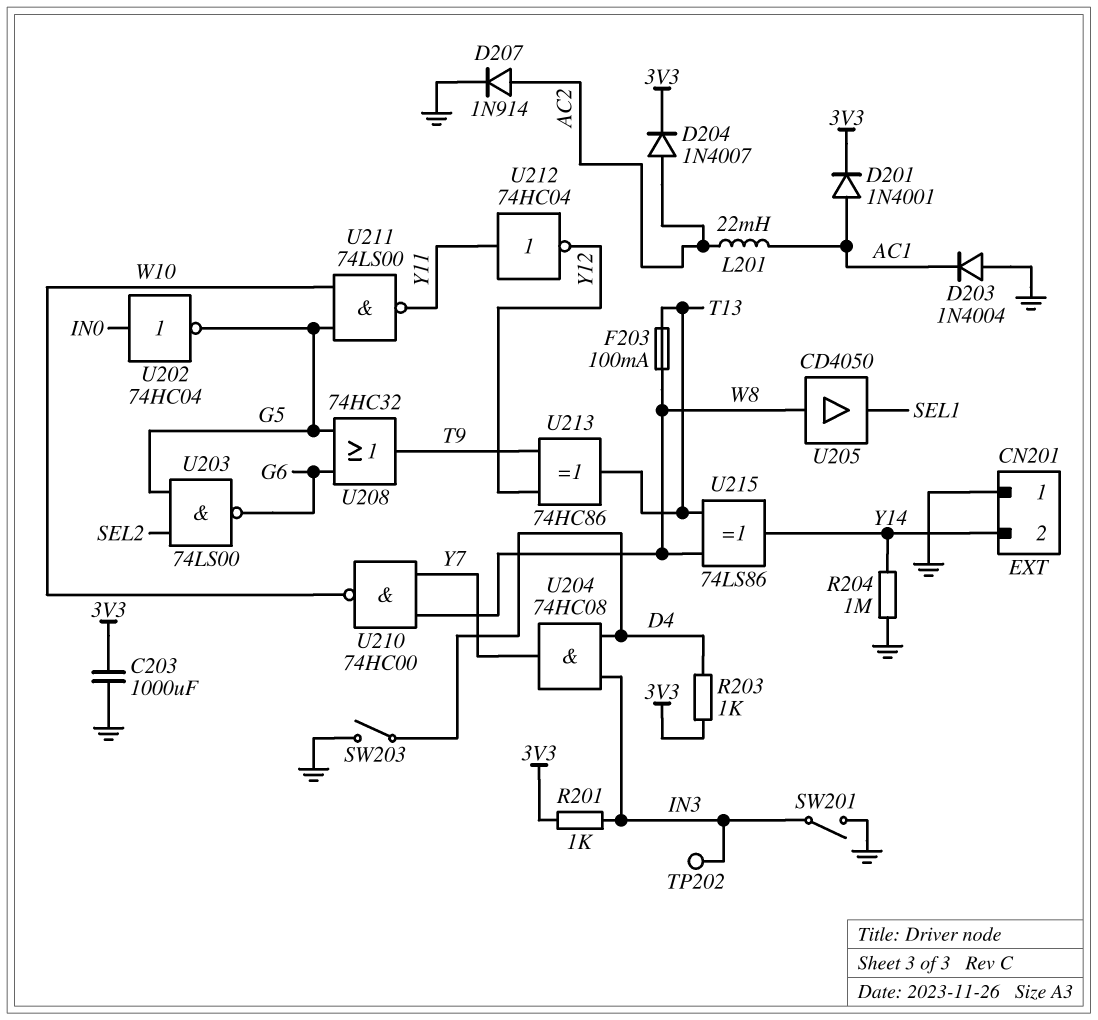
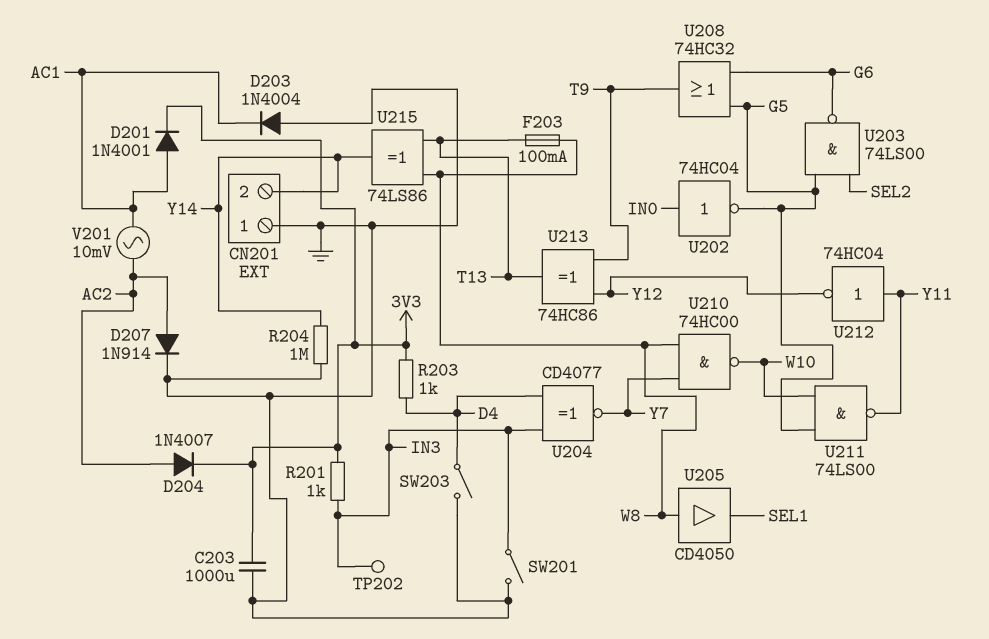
L201: 22mH (AC1, AC2) -> none
U204: AND 74HC08 (in D4, in IN3, out Y7) -> XNOR CD4077 (in D4, in IN3, out Y7)
V201: none -> AC 10mV (AC1, AC2)

